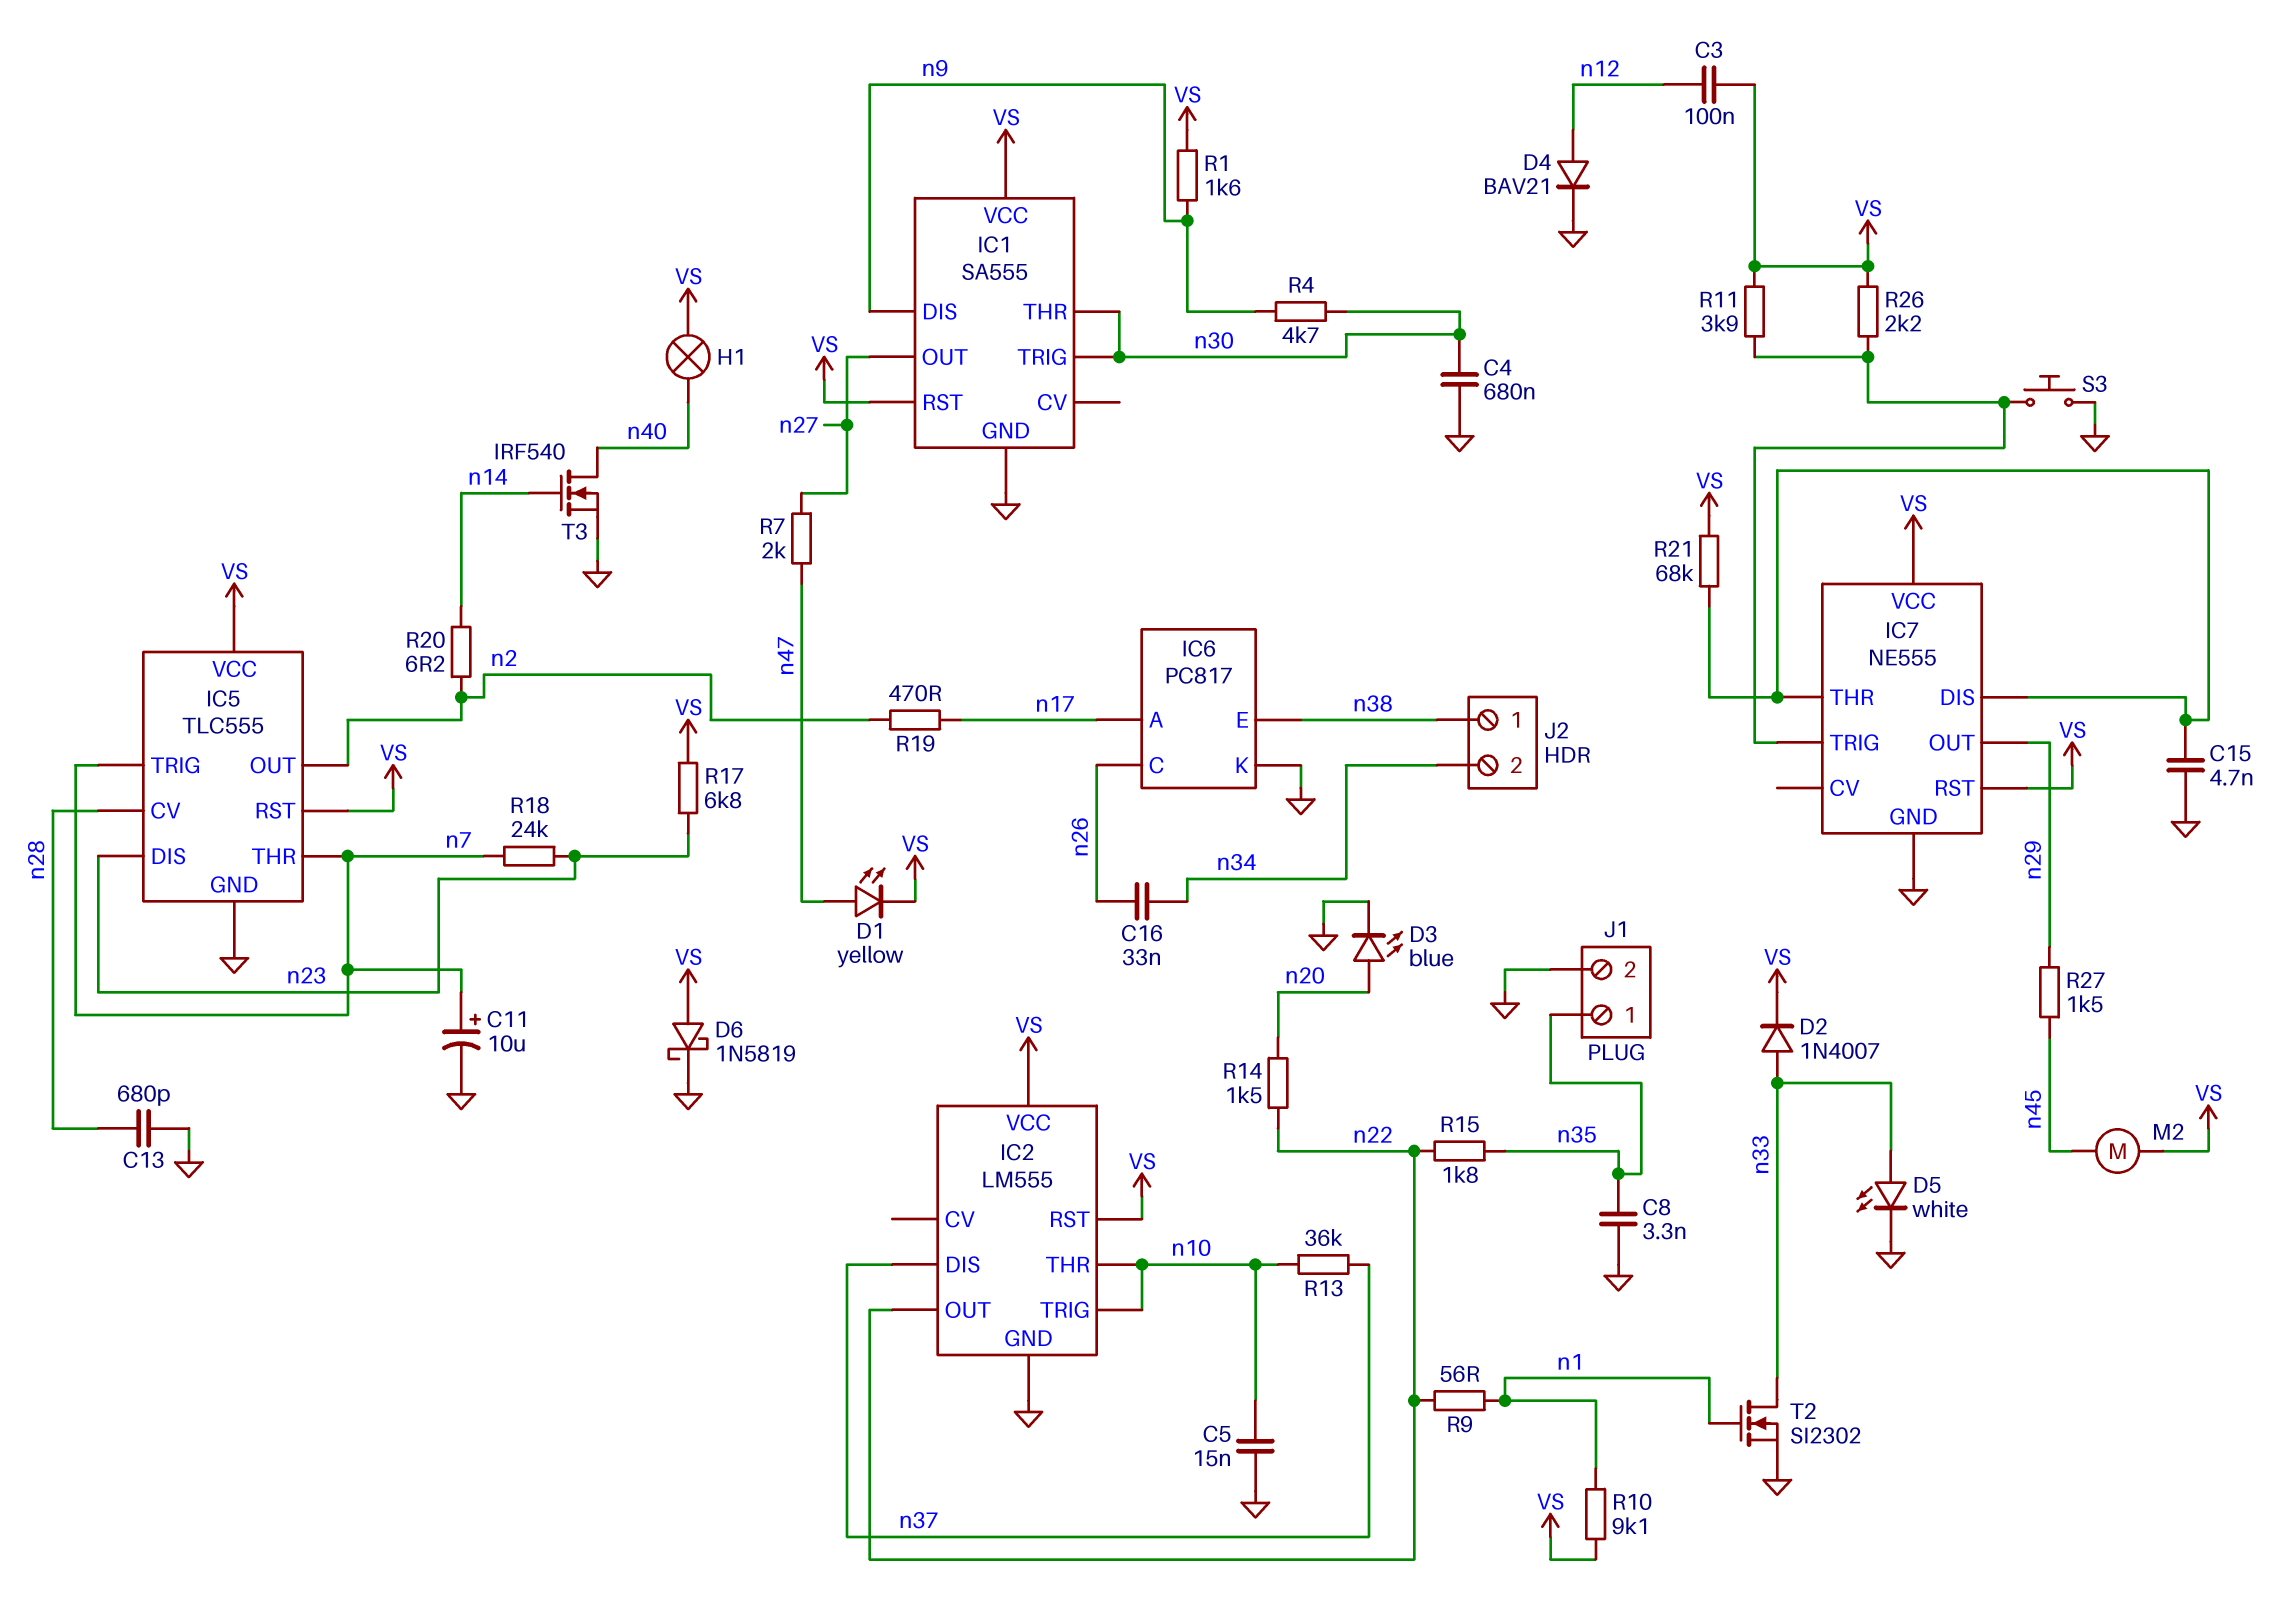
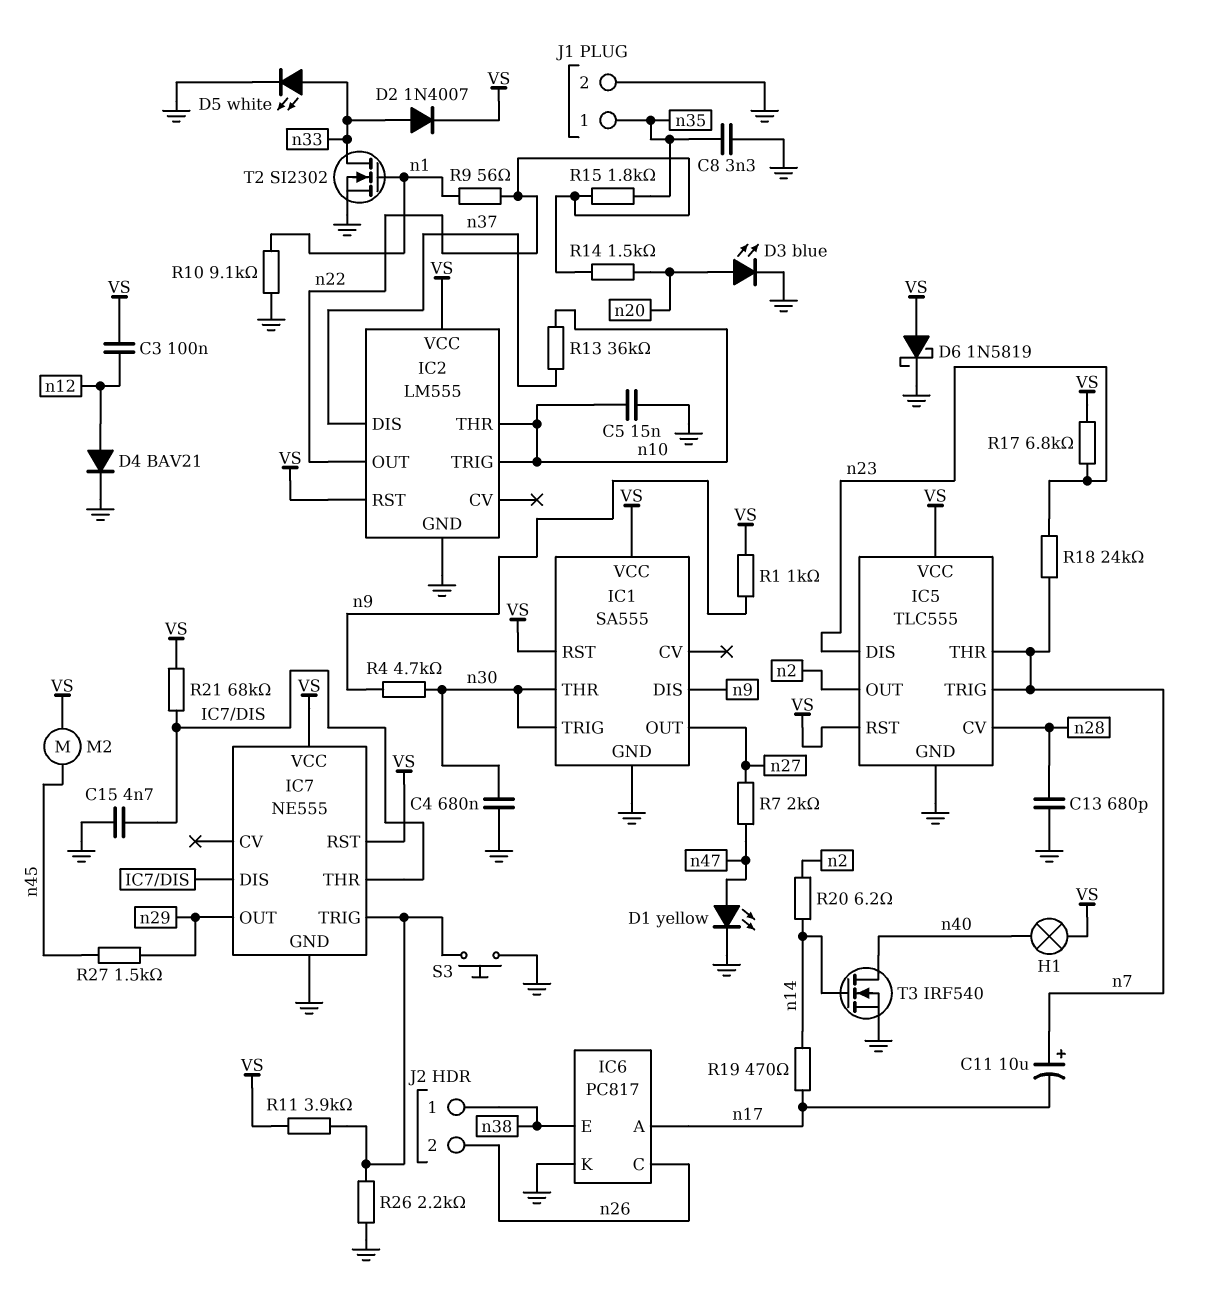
C11: 10uF (plus n7, minus GND) -> 10uF (plus n7, minus n17)
C16: 33nF (n26, n34) -> none
D1: LED yellow (A n47, K VS) -> LED yellow (A n47, K GND)
J2 pin 2: n34 -> n26
R1: 1.6k (VS, n9) -> 1k (VS, n9)
R10: 9.1k (VS, n1) -> 9.1k (GND, n1)
R19: 470 (n2, n17) -> 470 (n14, n17)
R26: 2.2k (IC7/TRIG, VS) -> 2.2k (GND, IC7/TRIG)

